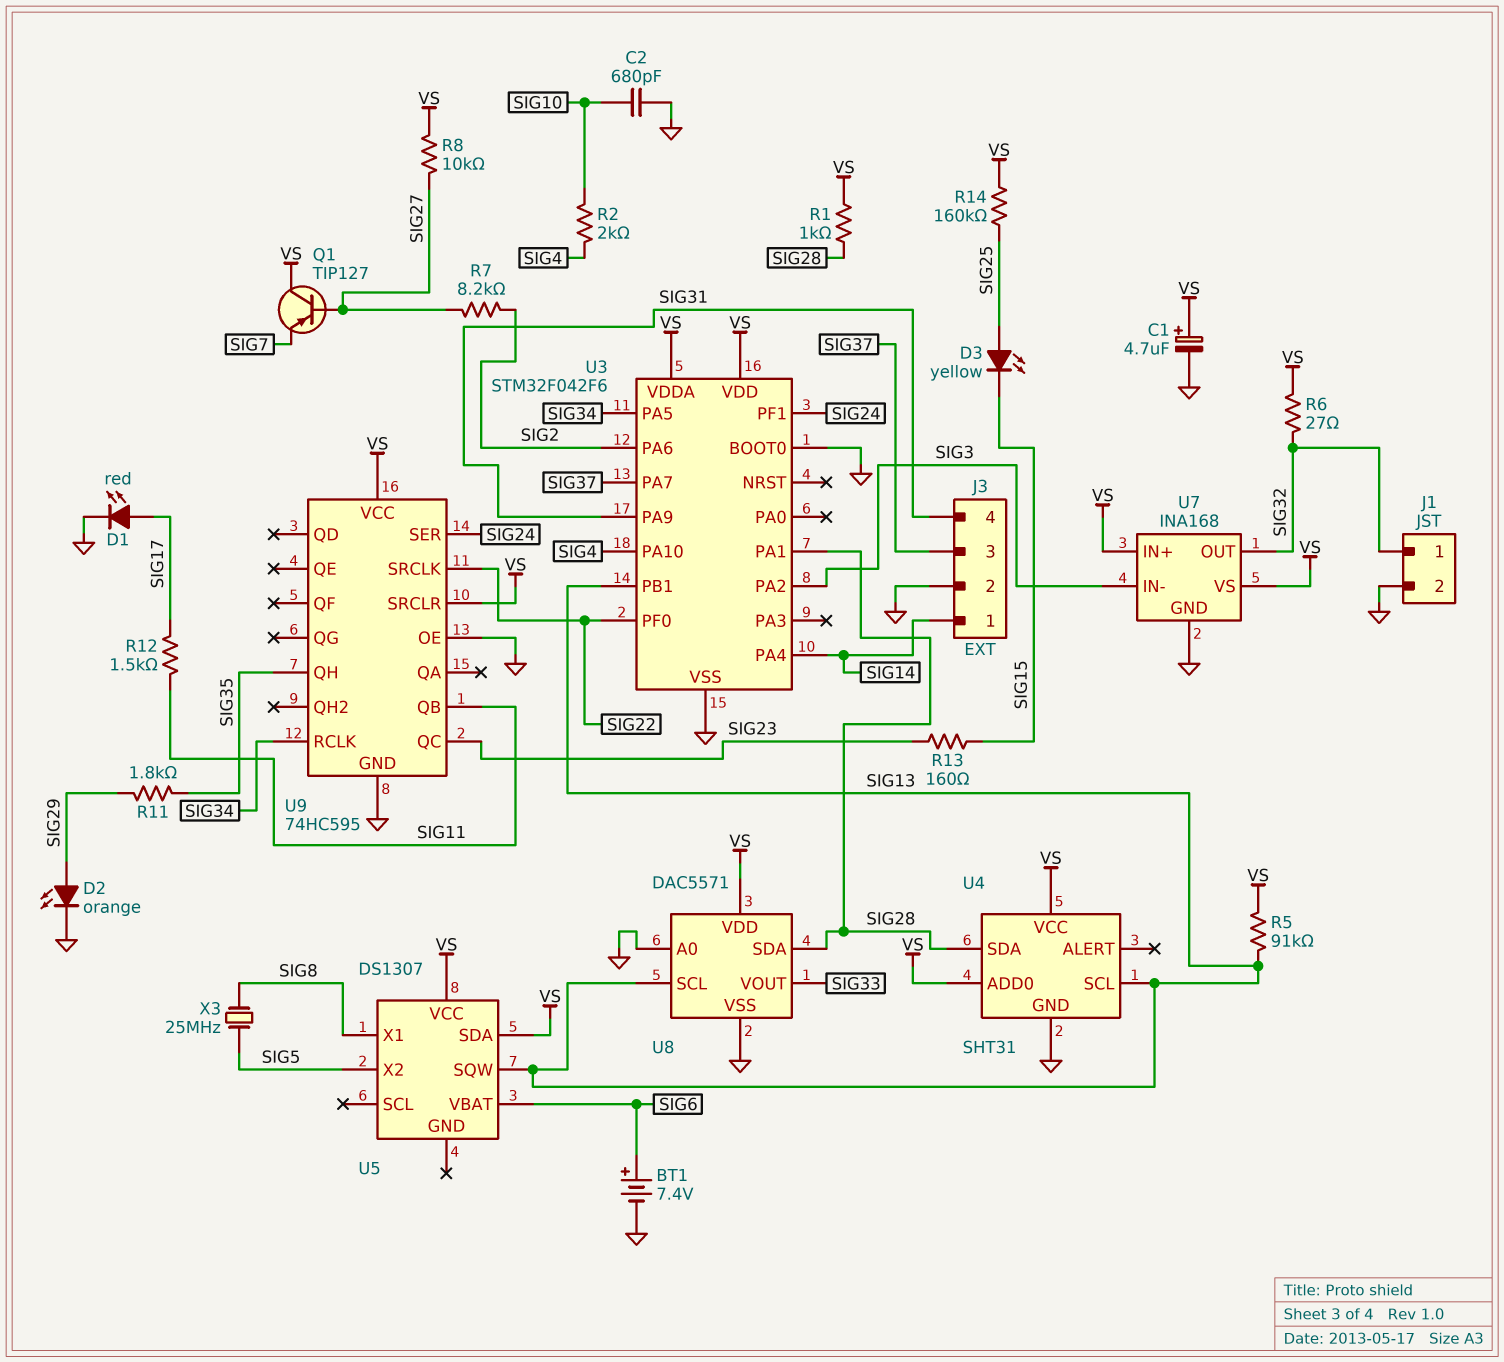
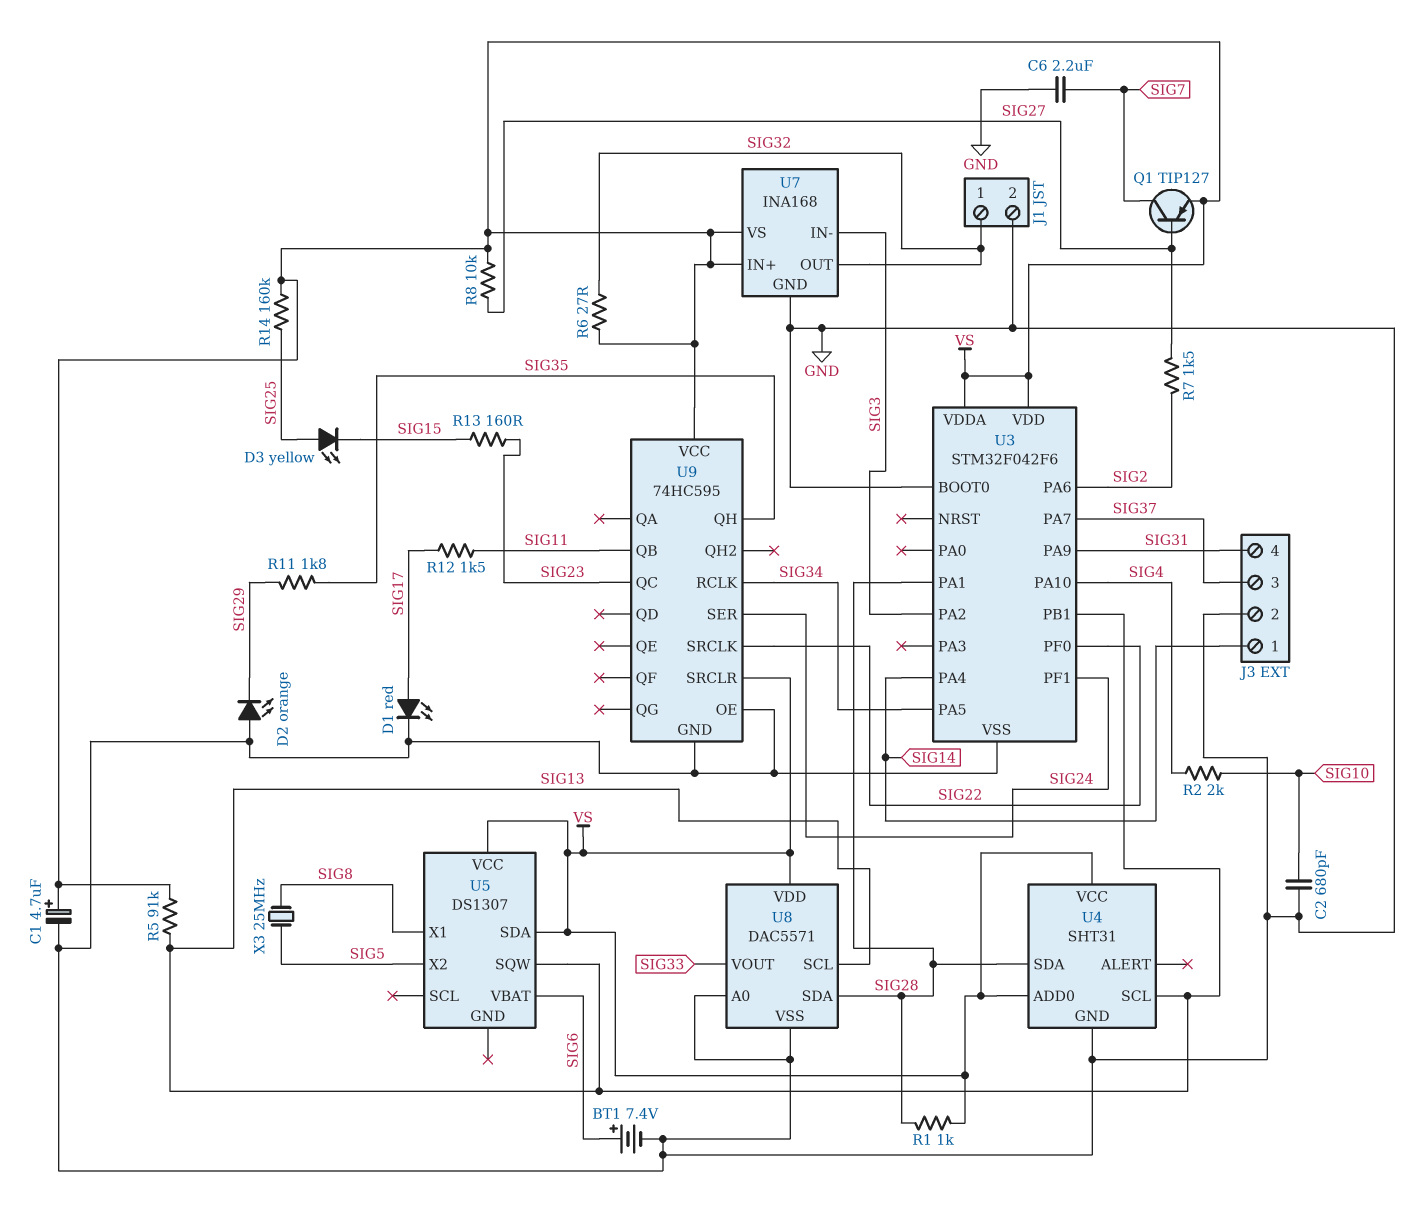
C6: none -> 2.2uF (GND, SIG7)
D2: LED orange (A SIG29, K GND) -> LED orange (A GND, K SIG29)
Q1: PNP TIP127 (B SIG27, C VS, E SIG7) -> PNP TIP127 (B SIG27, C SIG7, E VS)
R7: 8.2k (SIG2, SIG27) -> 1.5k (SIG2, SIG27)

